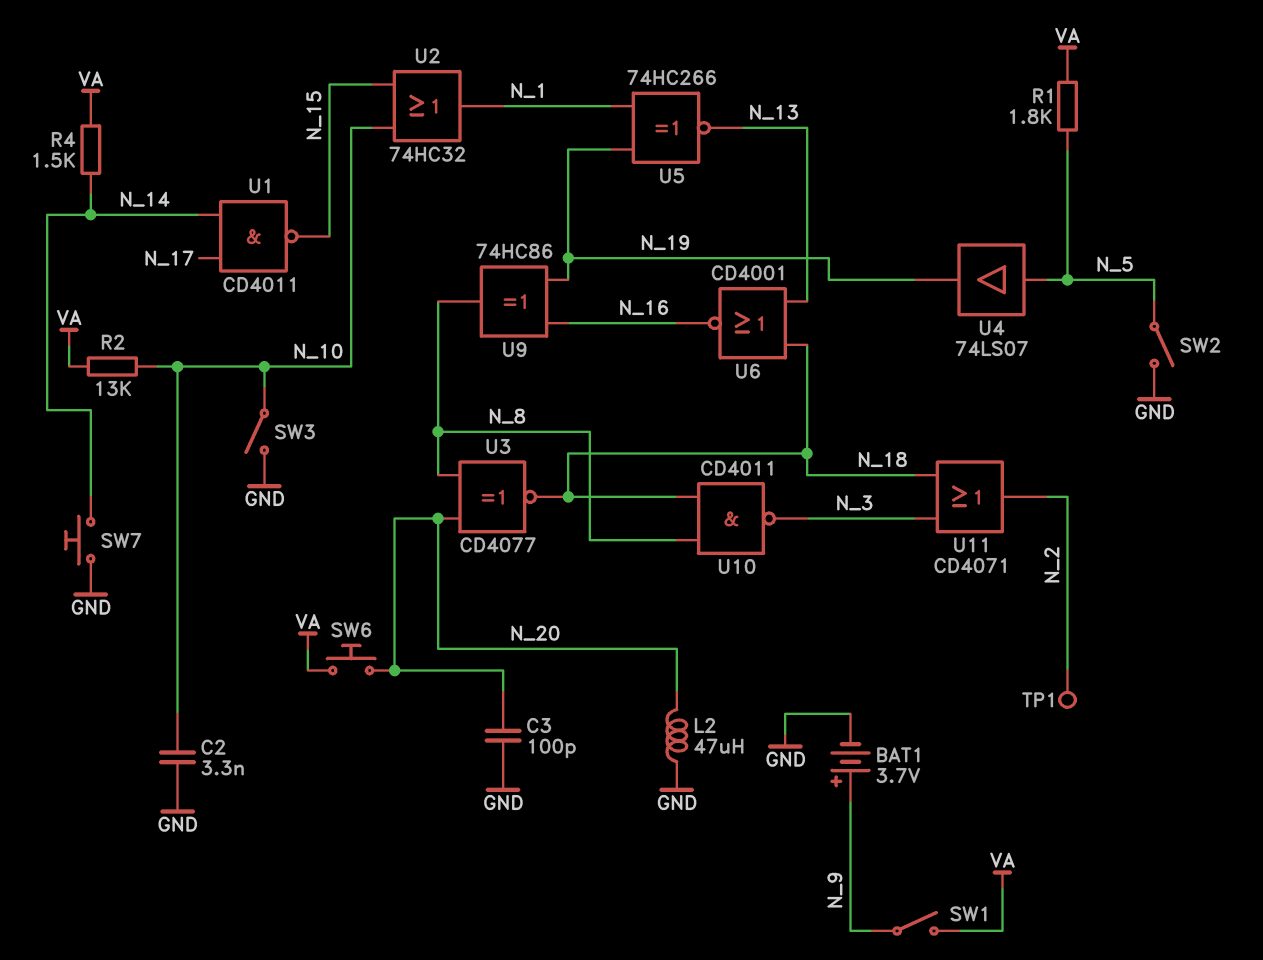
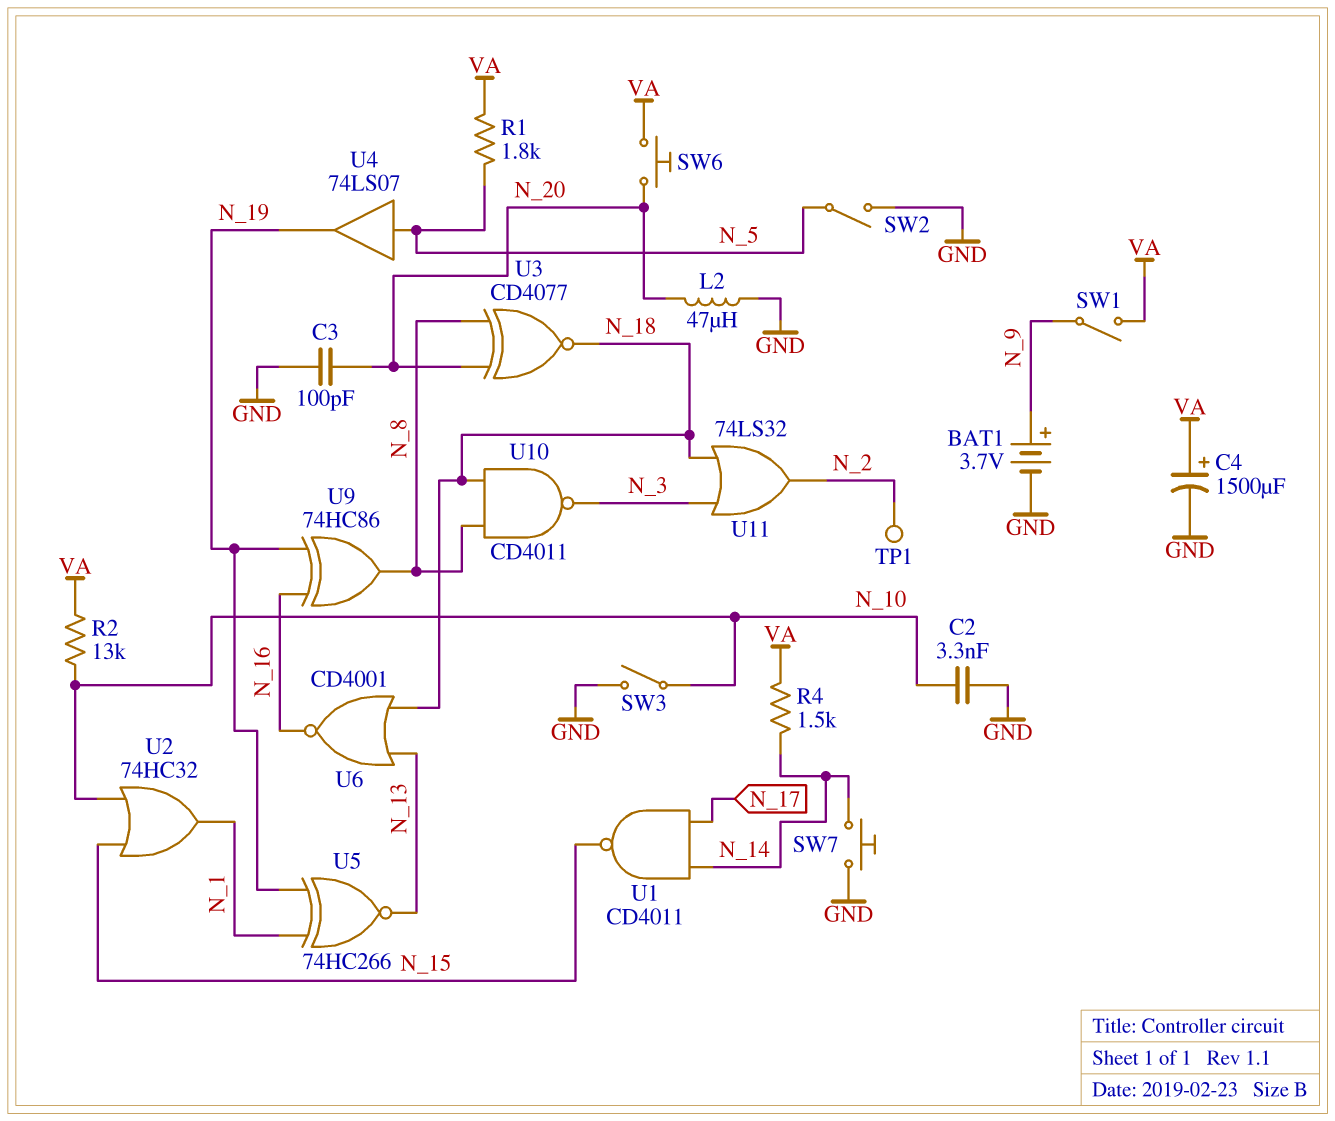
C4: none -> 1500uF (plus VA, minus GND)
U11: OR CD4071 (in N_3, in N_18, out N_2) -> OR 74LS32 (in N_3, in N_18, out N_2)

